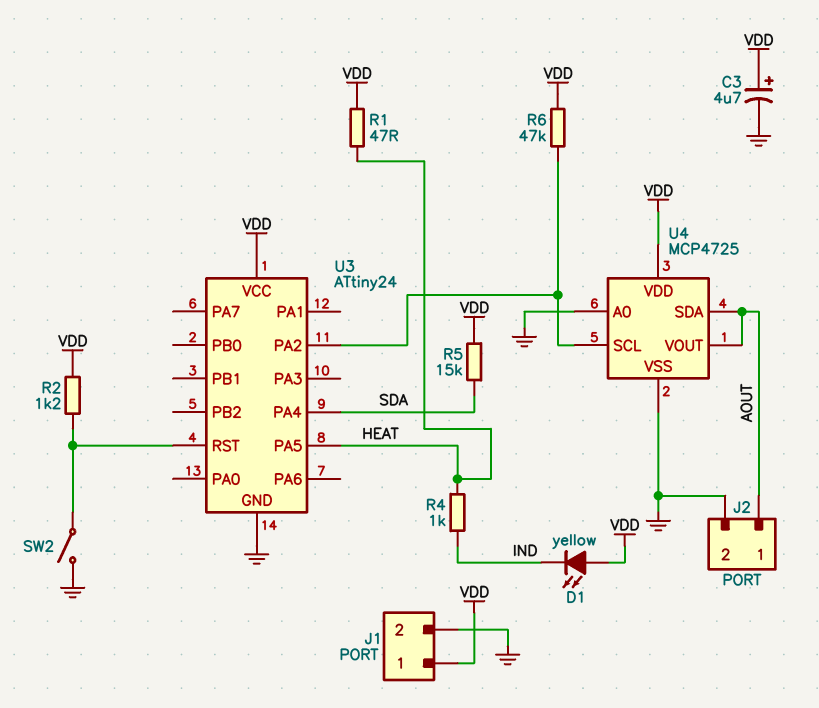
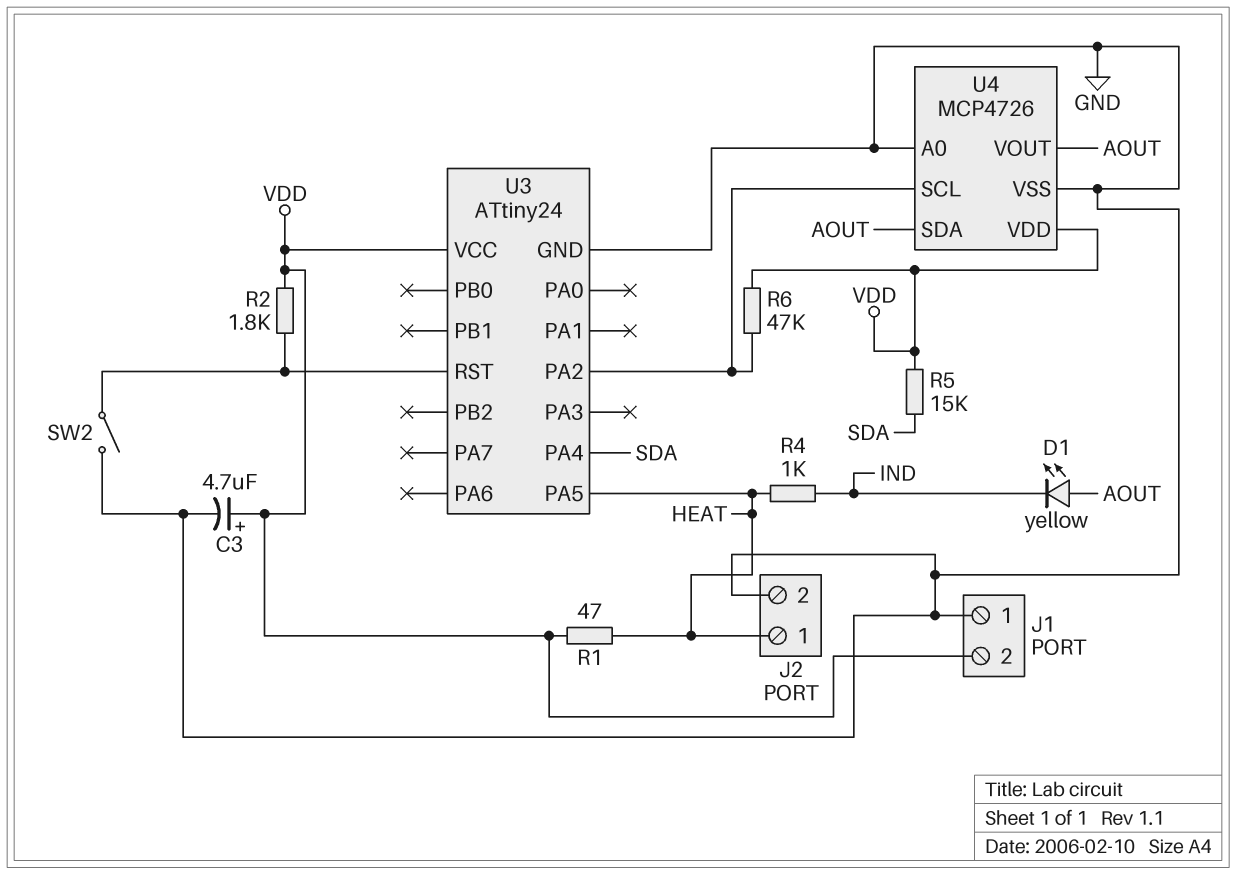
D1: LED yellow (A VDD, K IND) -> LED yellow (A AOUT, K IND)
J1 pin 1: VDD -> GND
J1 pin 2: GND -> VDD
J2 pin 1: AOUT -> HEAT
R2: 1.2k (U3/RST, VDD) -> 1.8k (U3/RST, VDD)
U4: MCP4725 -> MCP4726

